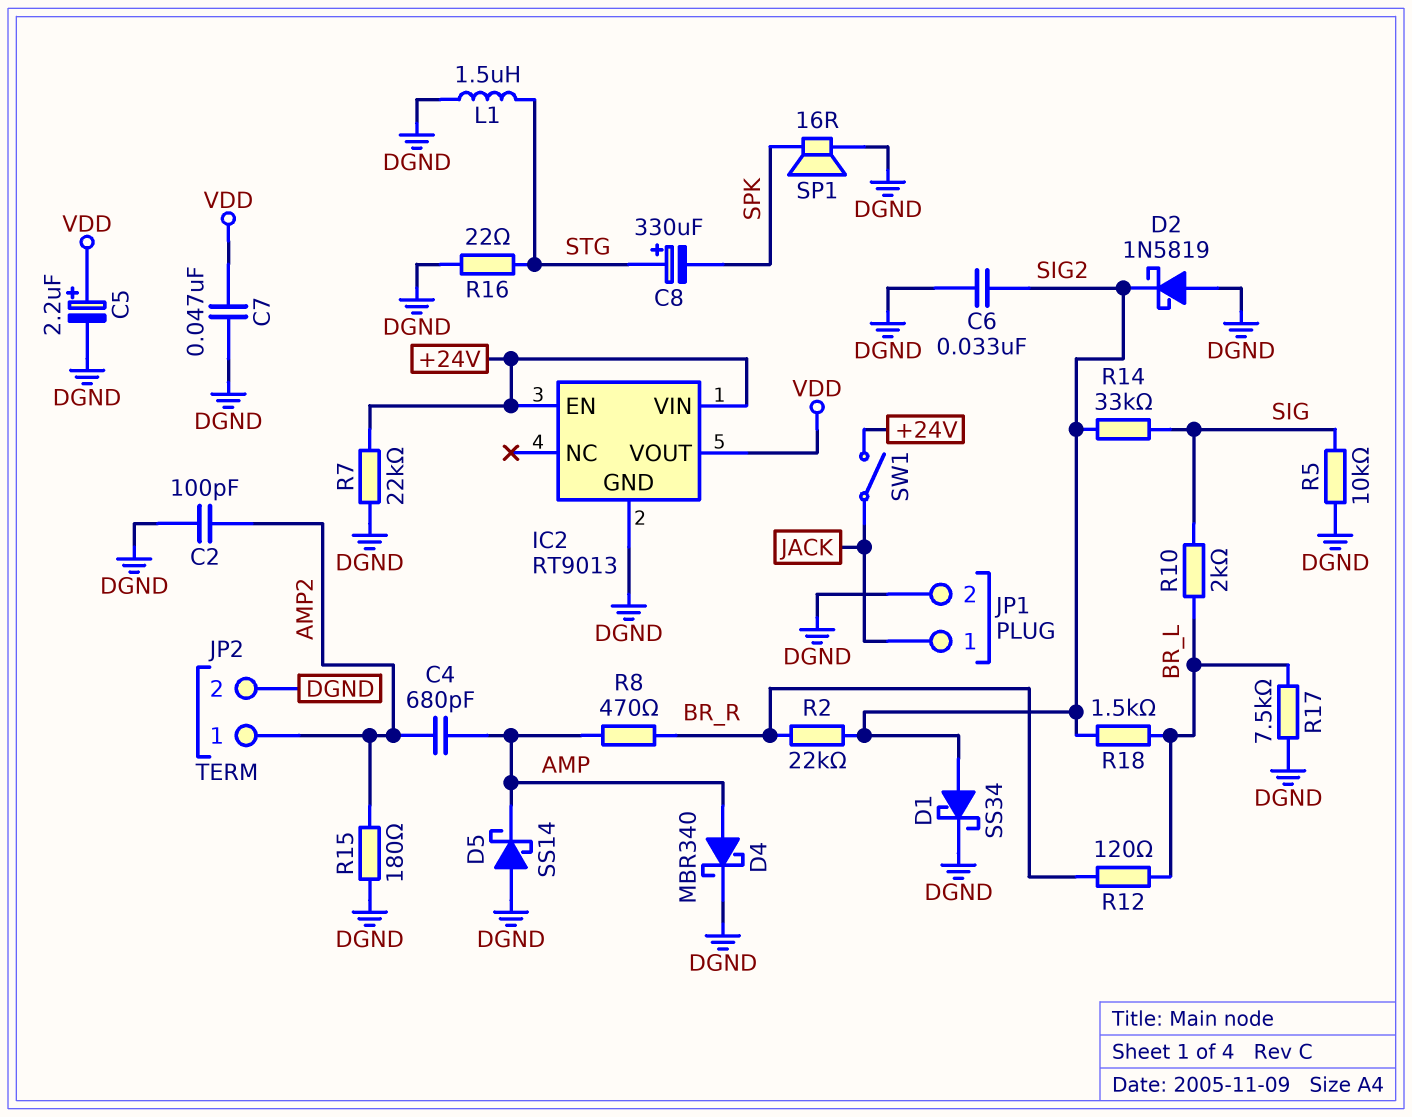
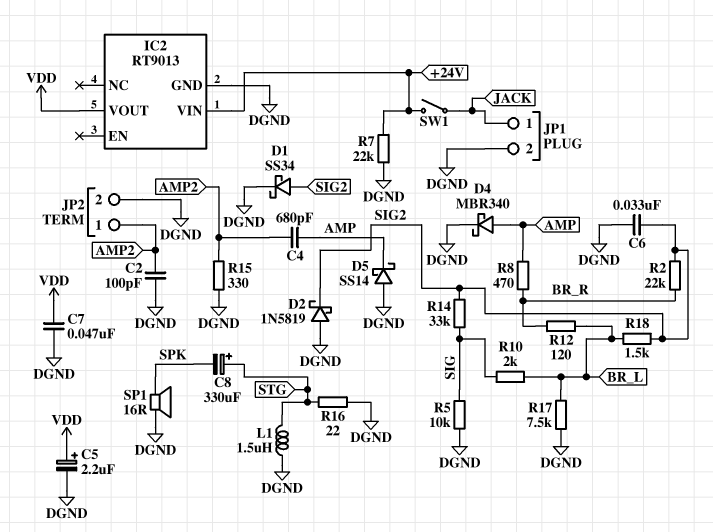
IC2 pin EN: +24V -> none
R15: 180 (AMP2, DGND) -> 330 (AMP2, DGND)

